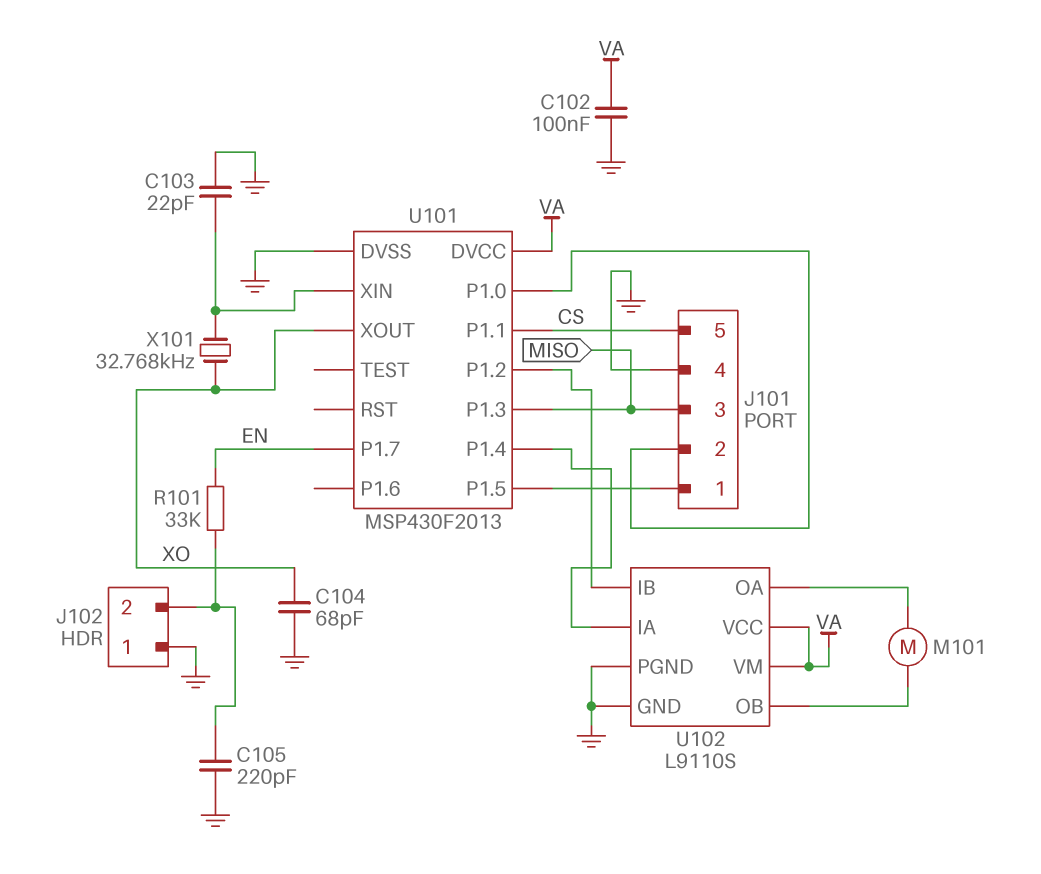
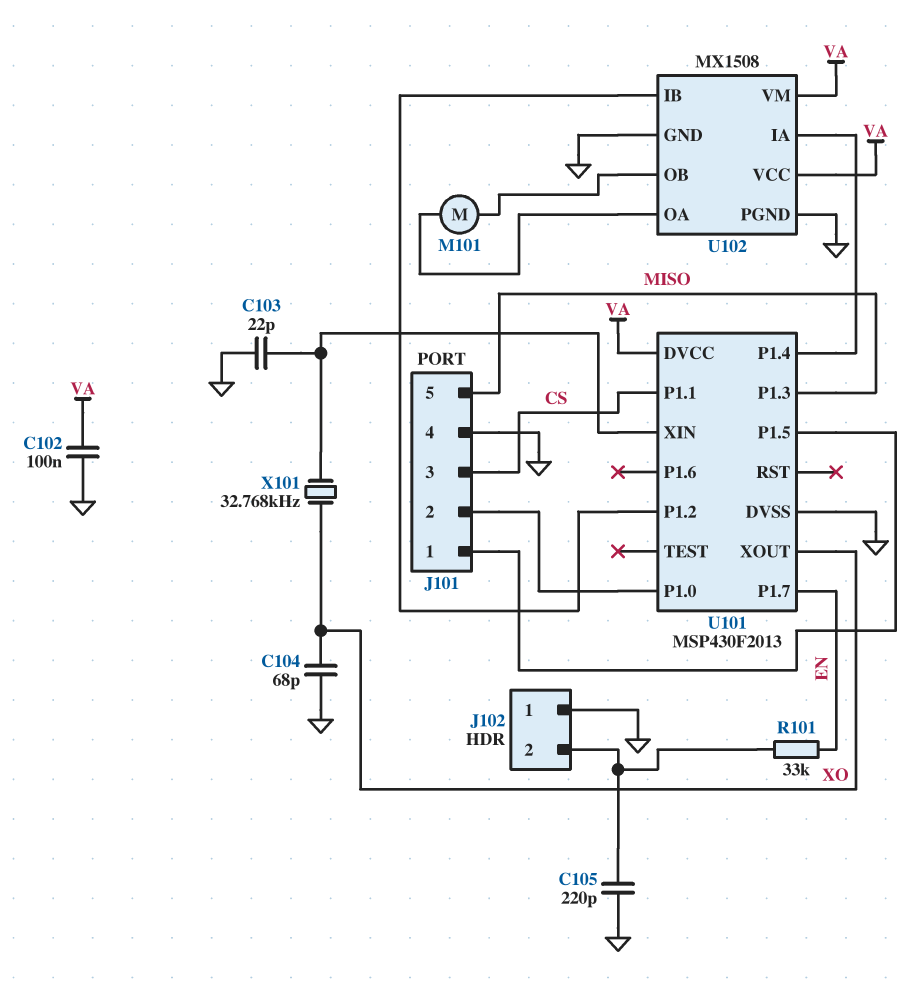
J101 pin 3: MISO -> CS
J101 pin 5: CS -> MISO
U102: L9110S -> MX1508

